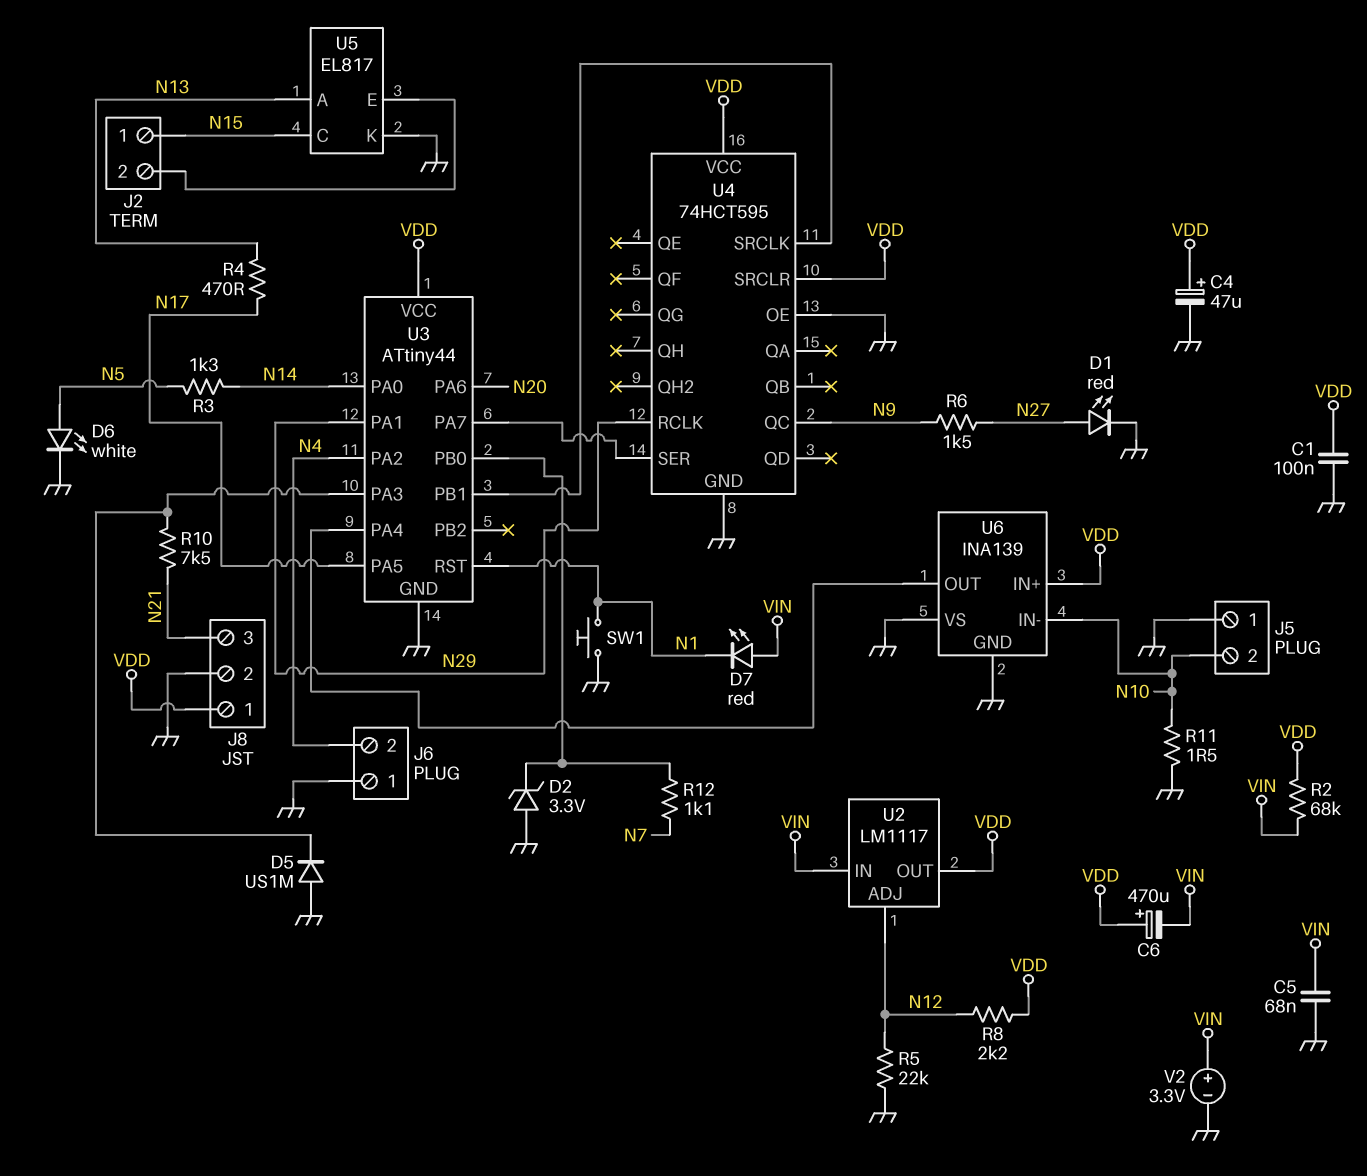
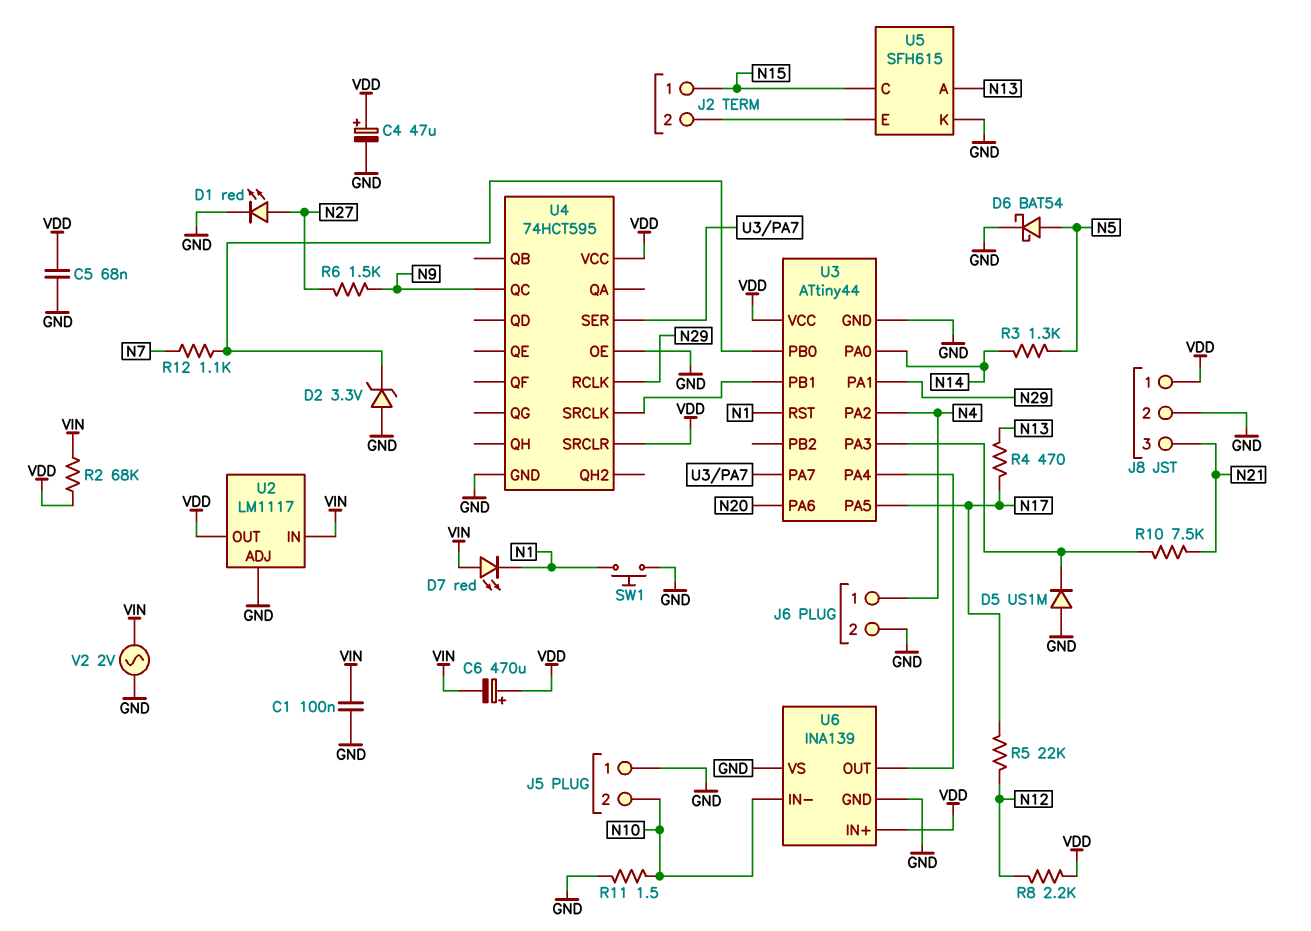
C1: 100nF (GND, VDD) -> 100nF (GND, VIN)
C5: 68nF (GND, VIN) -> 68nF (GND, VDD)
D6: LED white (A N5, K GND) -> schottky BAT54 (A N5, K GND)
J6 pin 1: GND -> N4
J6 pin 2: N4 -> GND
R5: 22k (GND, N12) -> 22k (N12, N17)
U2 pin ADJ: N12 -> GND
U5: EL817 -> SFH615
V2: 3.3V (plus VIN, minus GND) -> AC 2V (GND, VIN)

